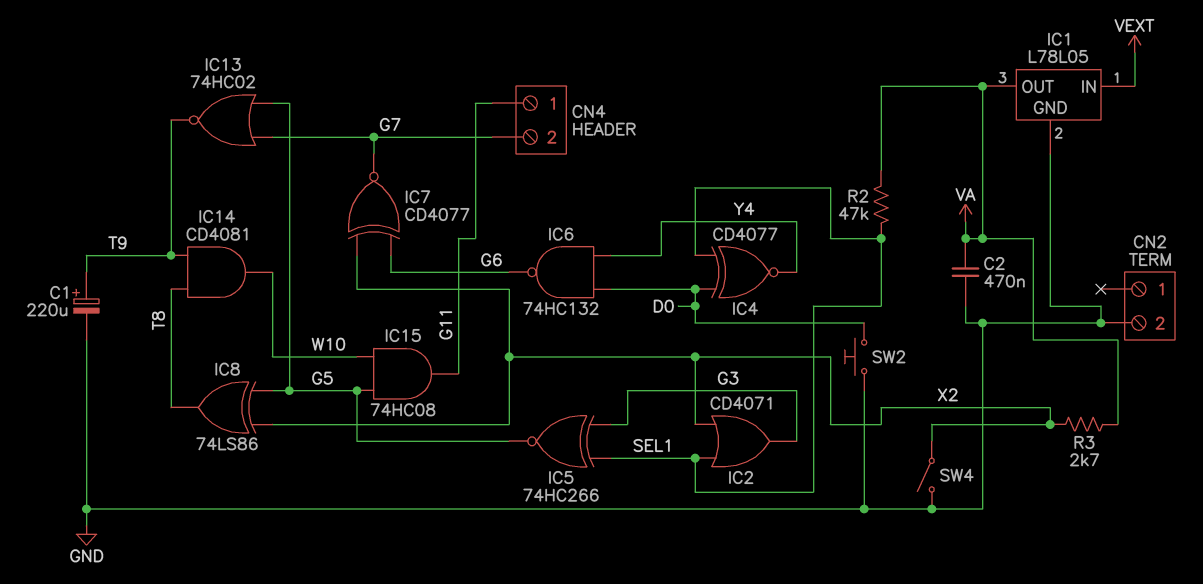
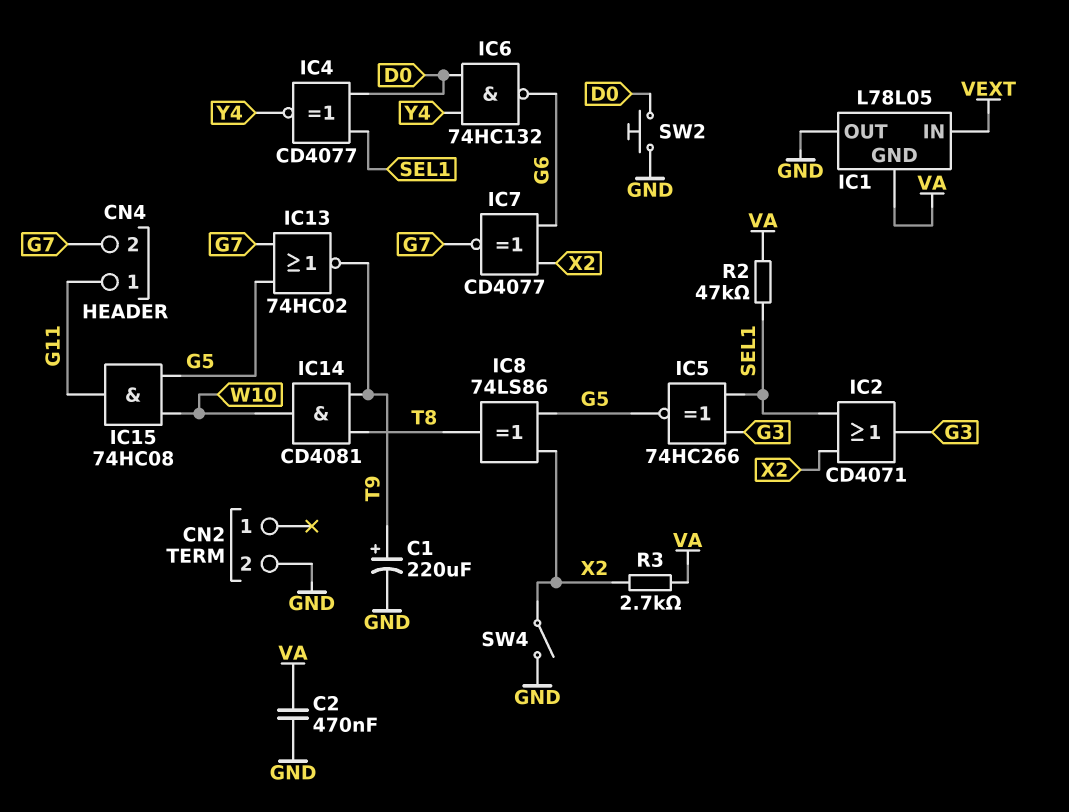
IC1 pin GND: GND -> VA
IC1 pin OUT: VA -> GND

